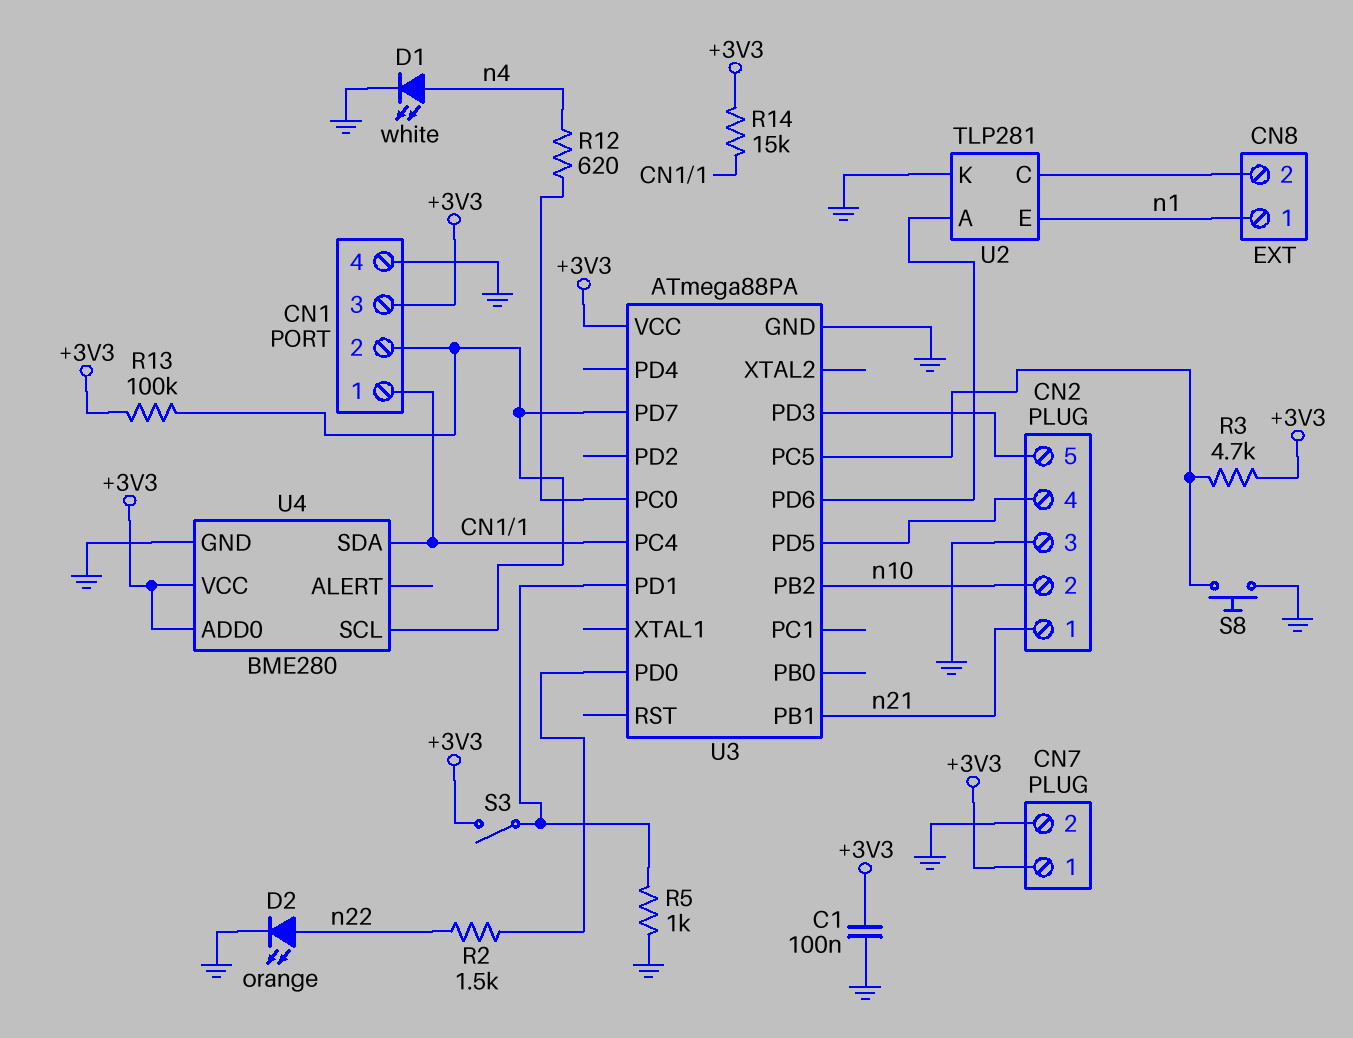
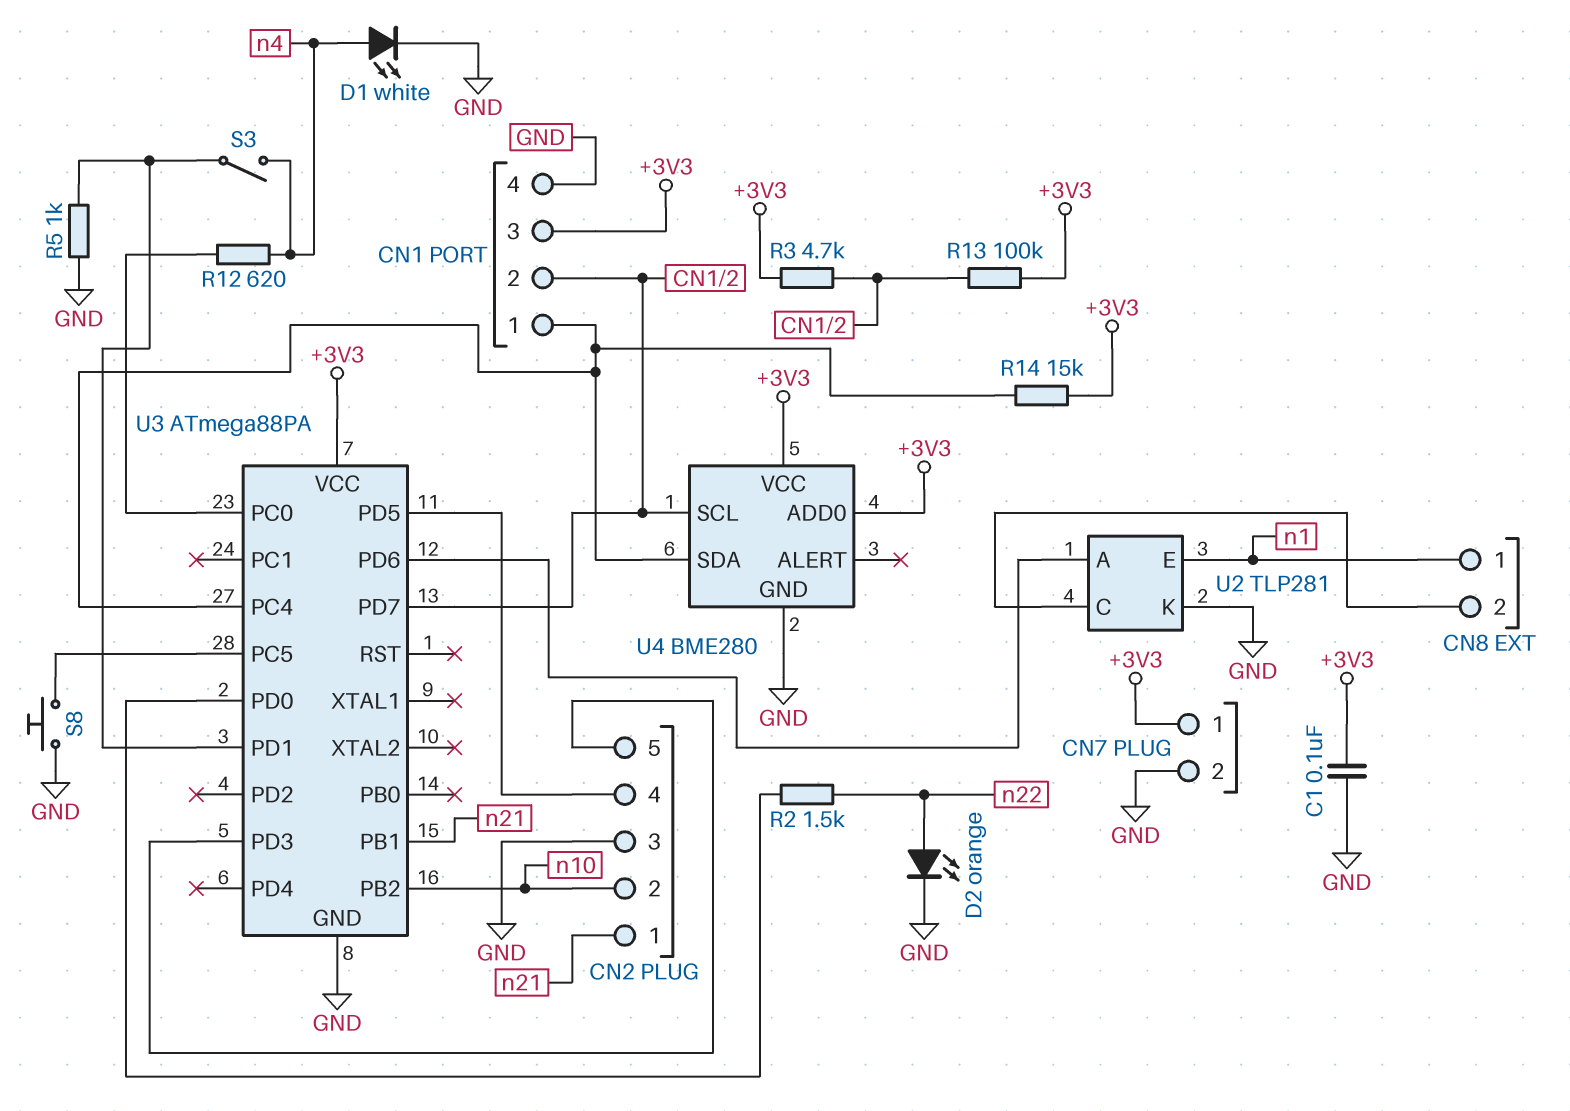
R3: 4.7k (+3V3, U3/PC5) -> 4.7k (+3V3, CN1/2)
S3: switch (+3V3, U3/PD1) -> switch (U3/PD1, n4)

